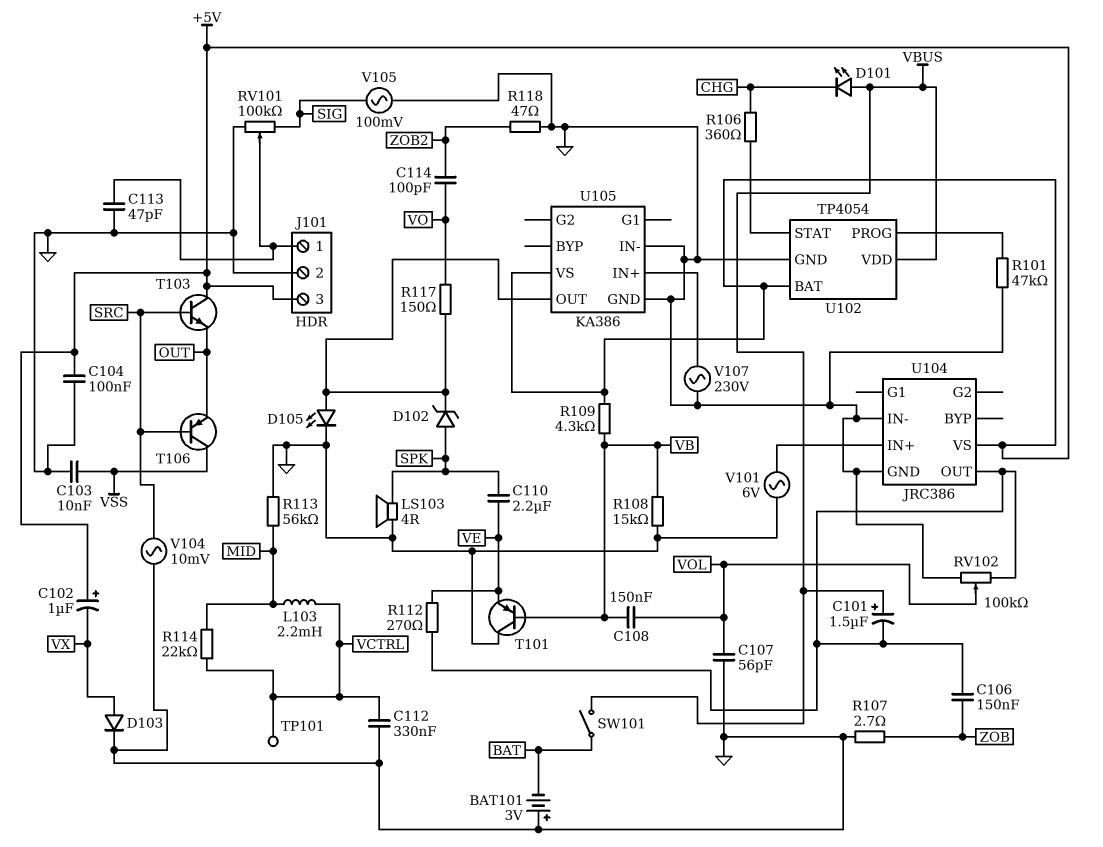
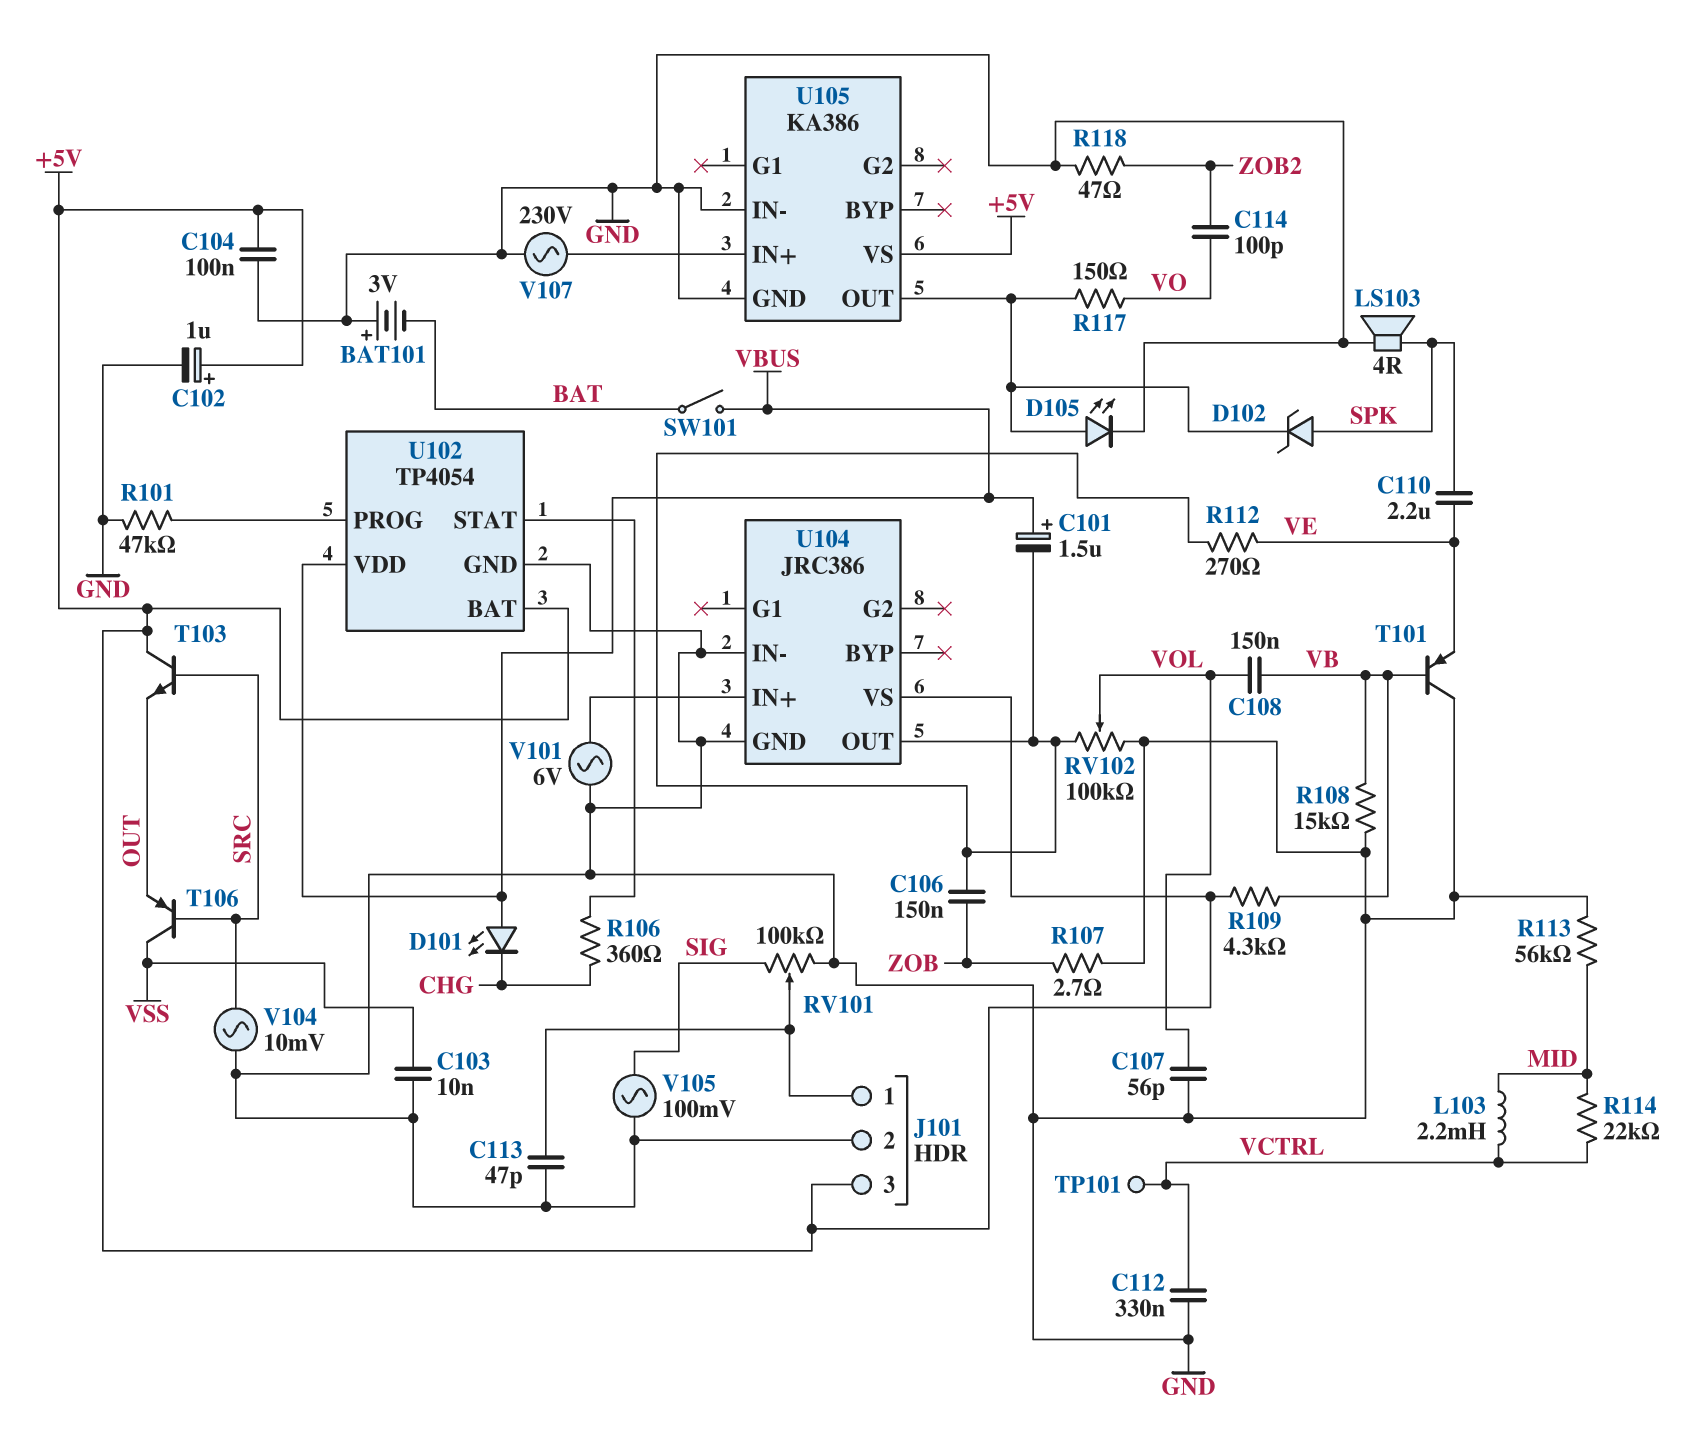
C102: 1uF (plus +5V, minus VX) -> 1uF (plus +5V, minus GND)
D103: diode (A VX, K GND) -> none

